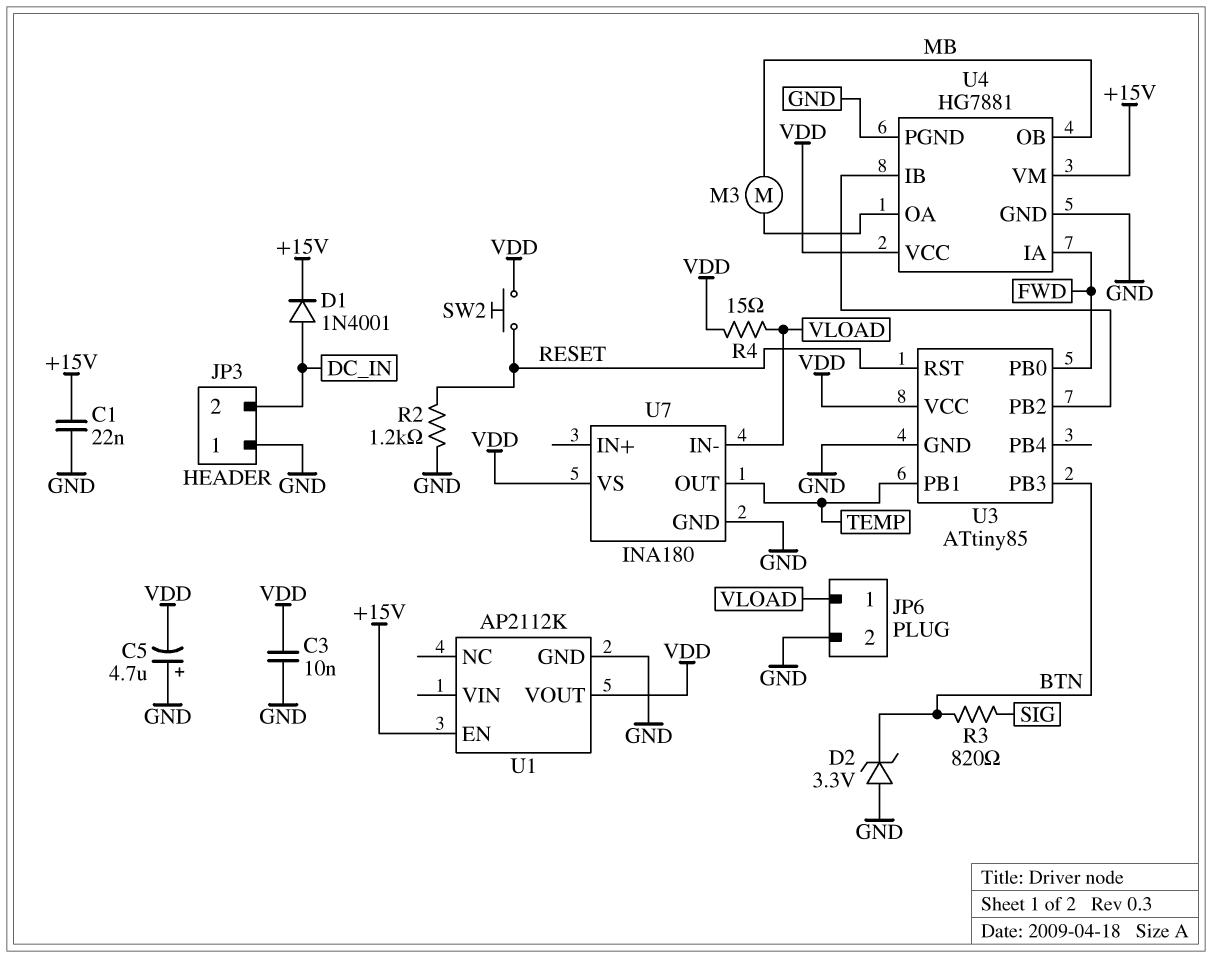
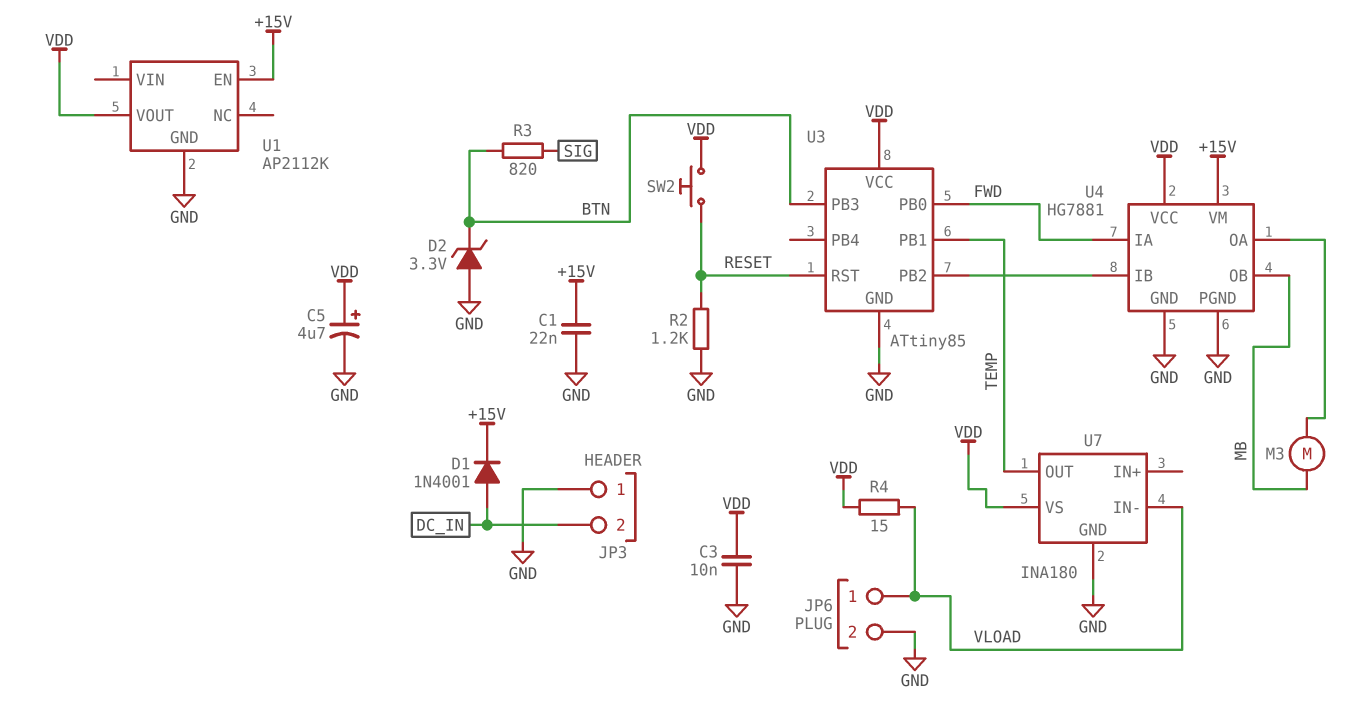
C5: 4.7uF (plus GND, minus VDD) -> 4.7uF (plus VDD, minus GND)

